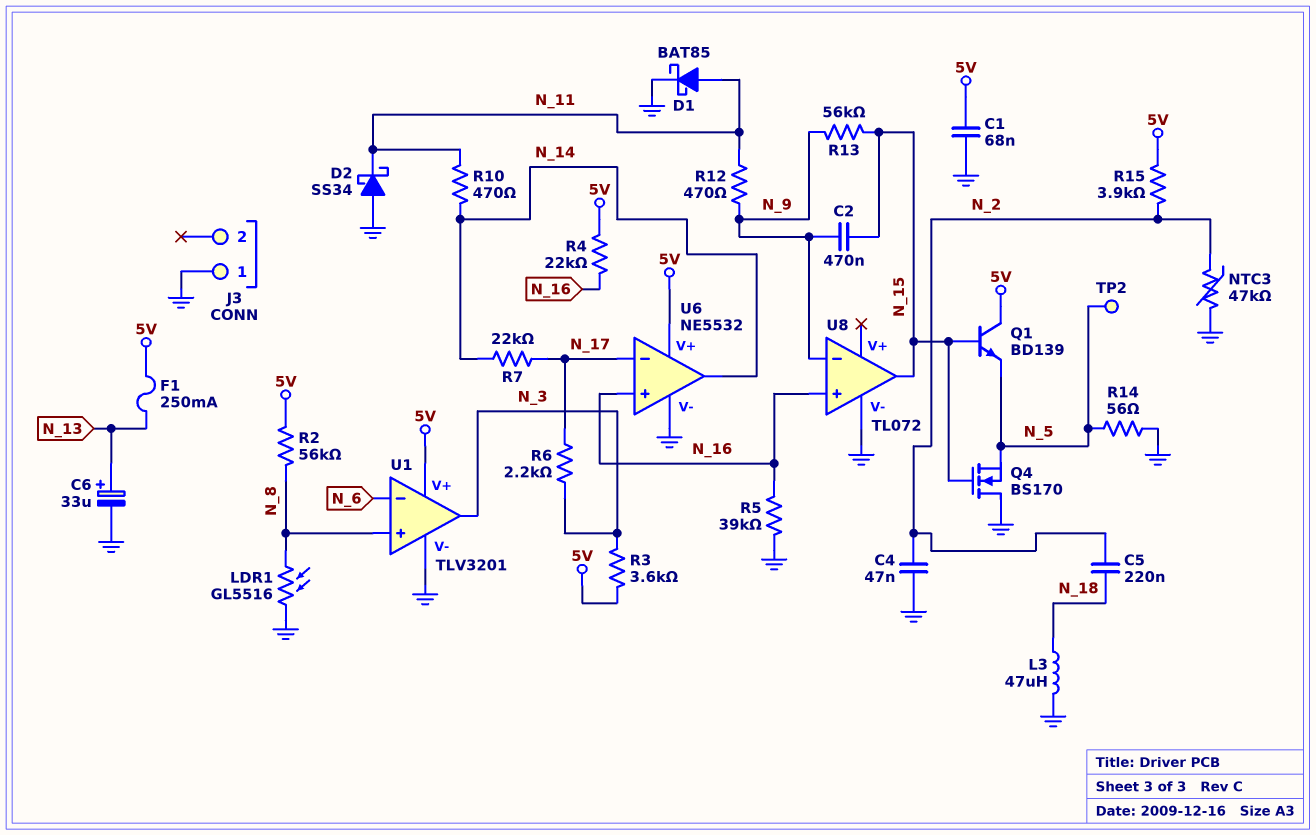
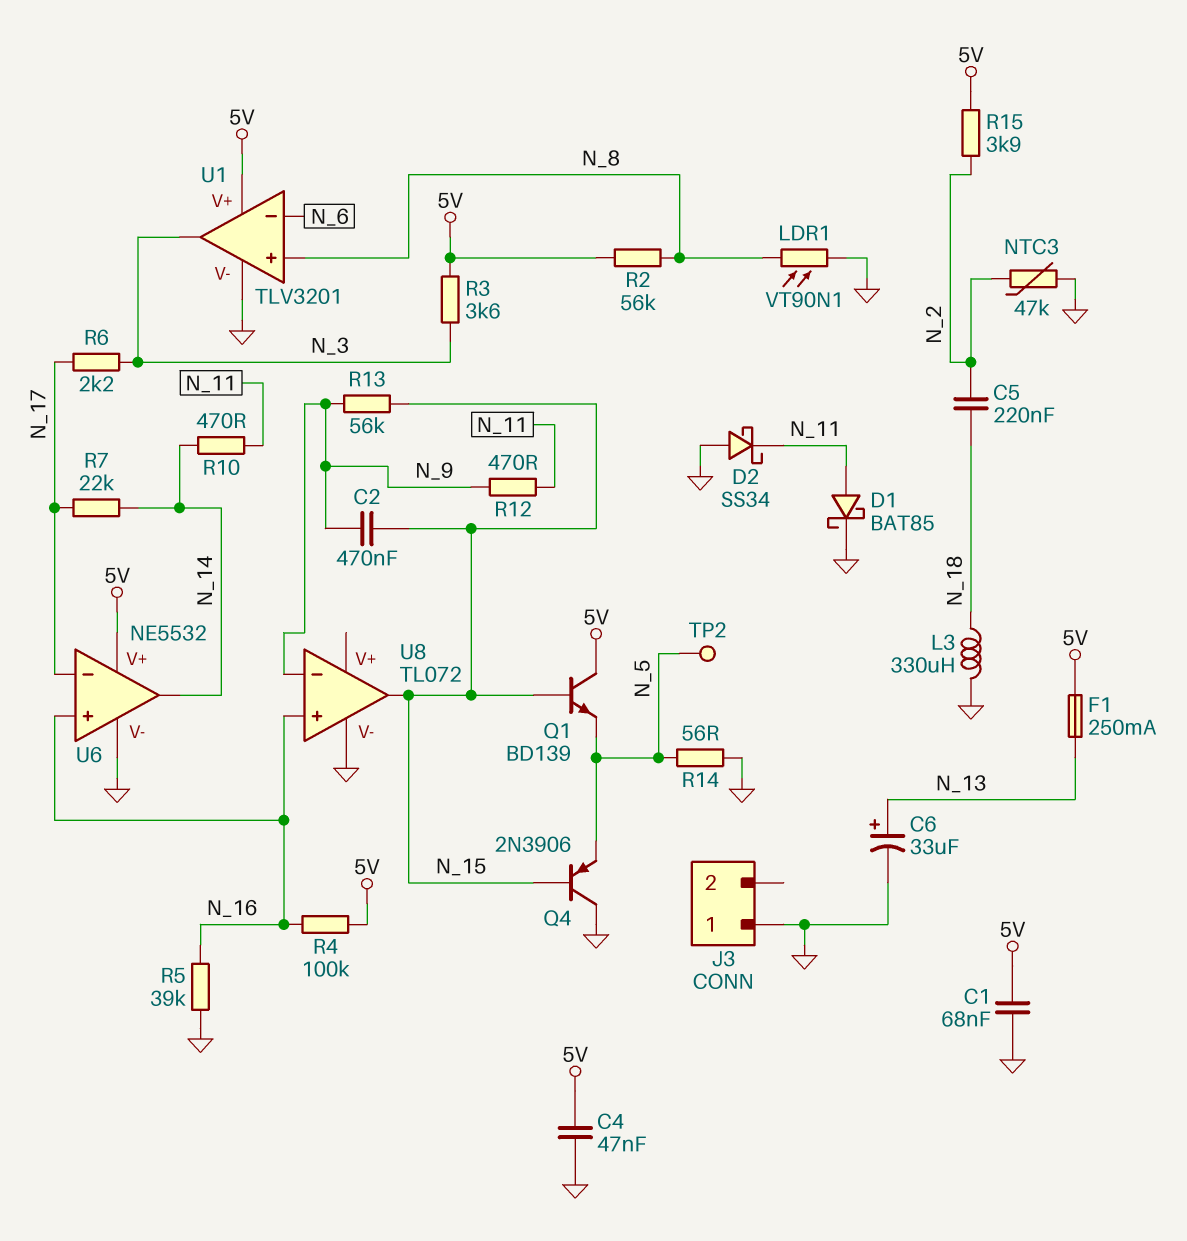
C4: 47nF (GND, N_2) -> 47nF (5V, GND)
L3: 47uH (GND, N_18) -> 330uH (GND, N_18)
LDR1: GL5516 (GND, N_8) -> VT90N1 (GND, N_8)
Q4: NMOS BS170 (G N_15, D GND, S N_5) -> PNP 2N3906 (B N_15, C GND, E N_5)
R4: 22k (5V, N_16) -> 100k (5V, N_16)

